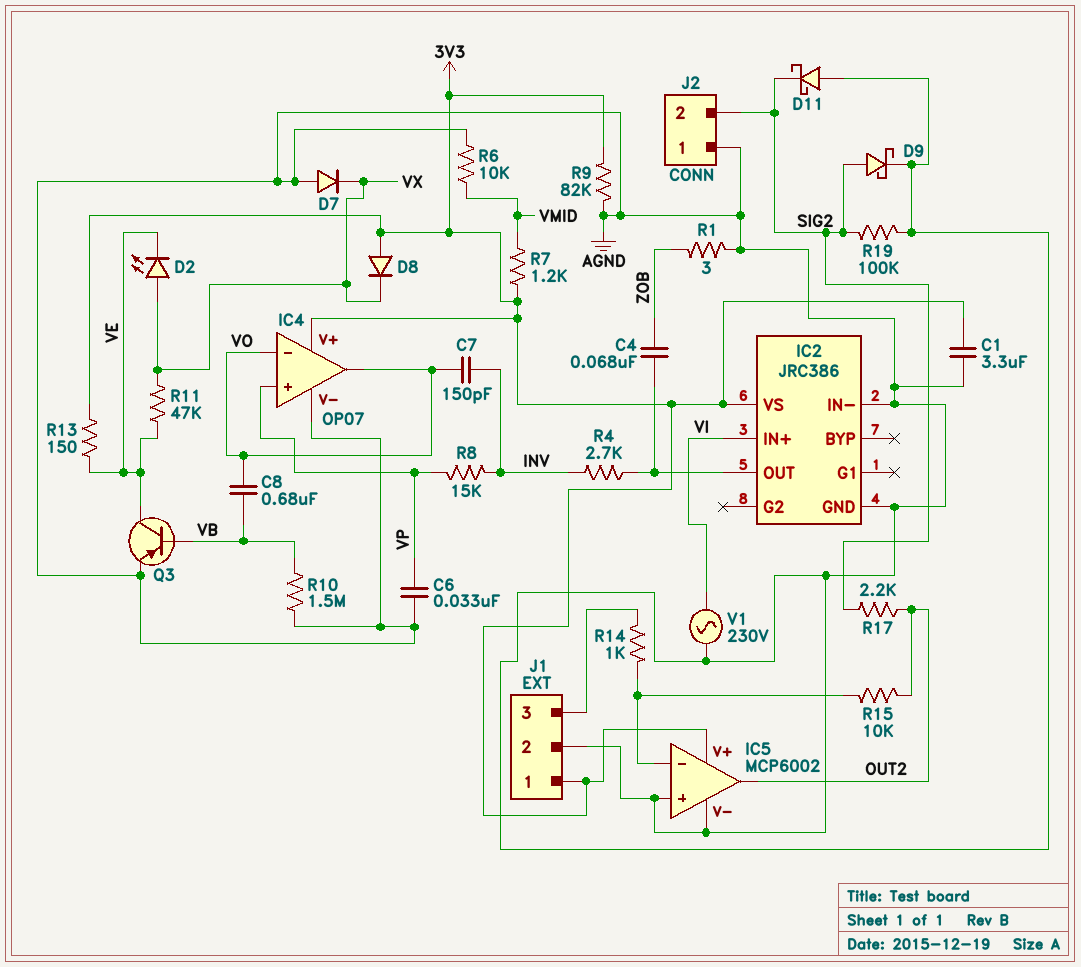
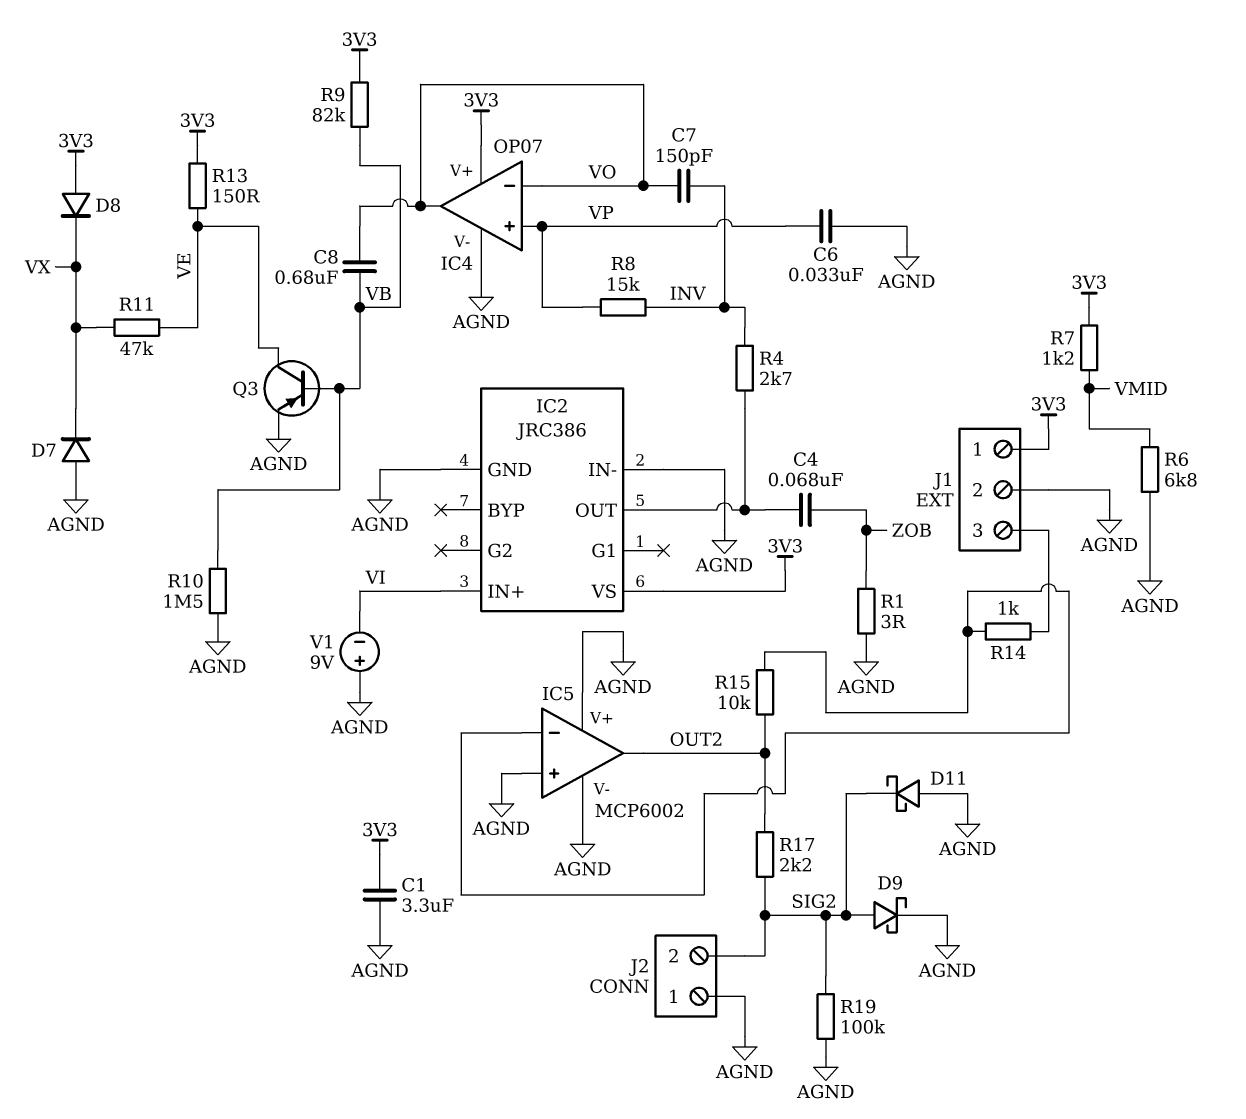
D2: LED (A VX, K VE) -> none
IC5 pin V+: 3V3 -> AGND
R6: 10k (AGND, VMID) -> 6.8k (AGND, VMID)
R9: 82k (3V3, AGND) -> 82k (3V3, VB)
V1: AC 230V (AGND, VI) -> 9V (plus AGND, minus VI)

